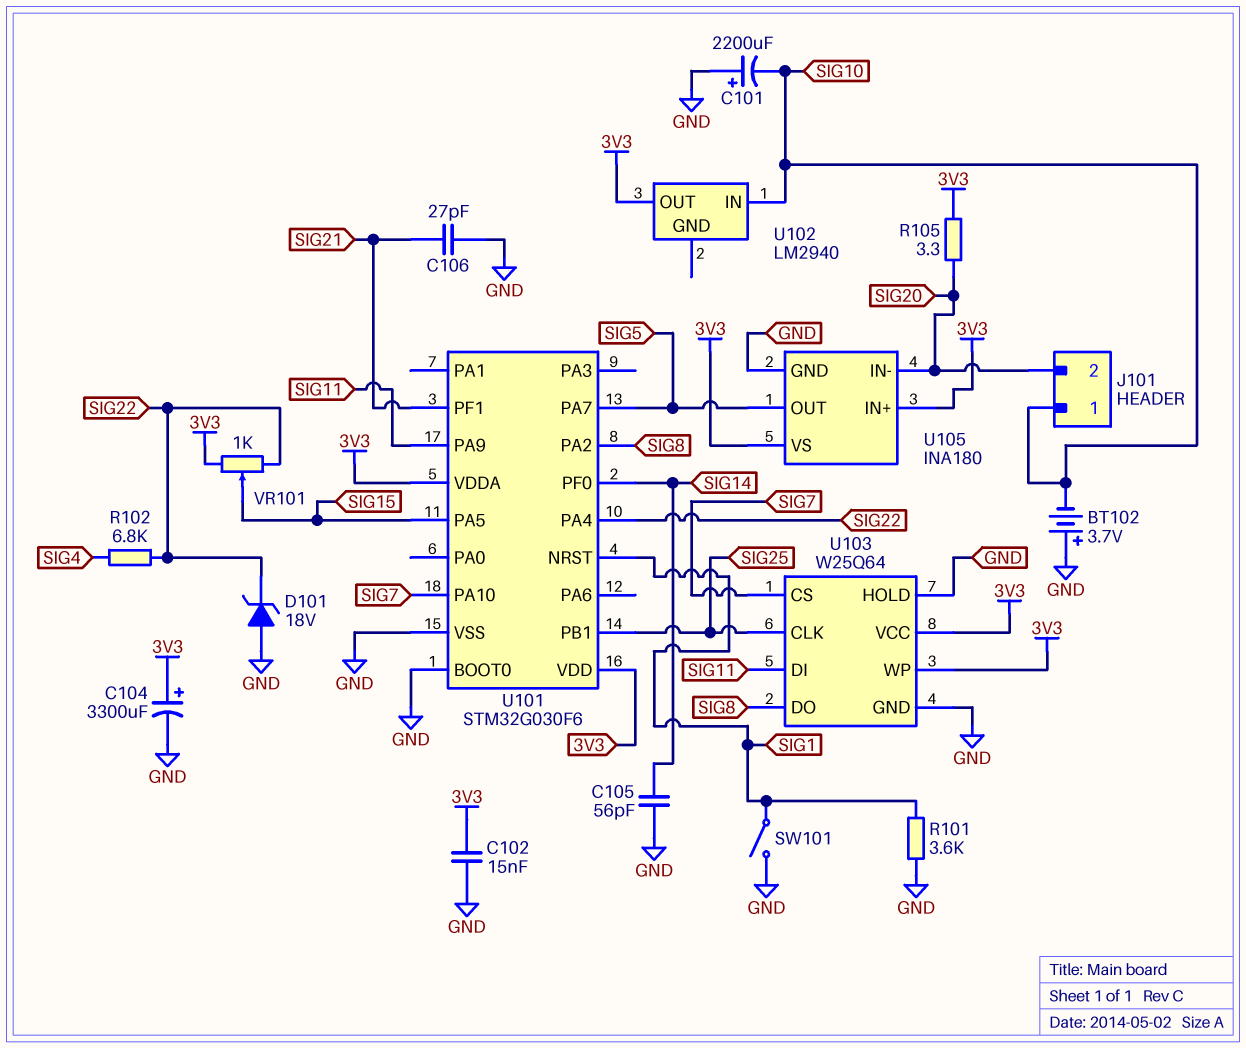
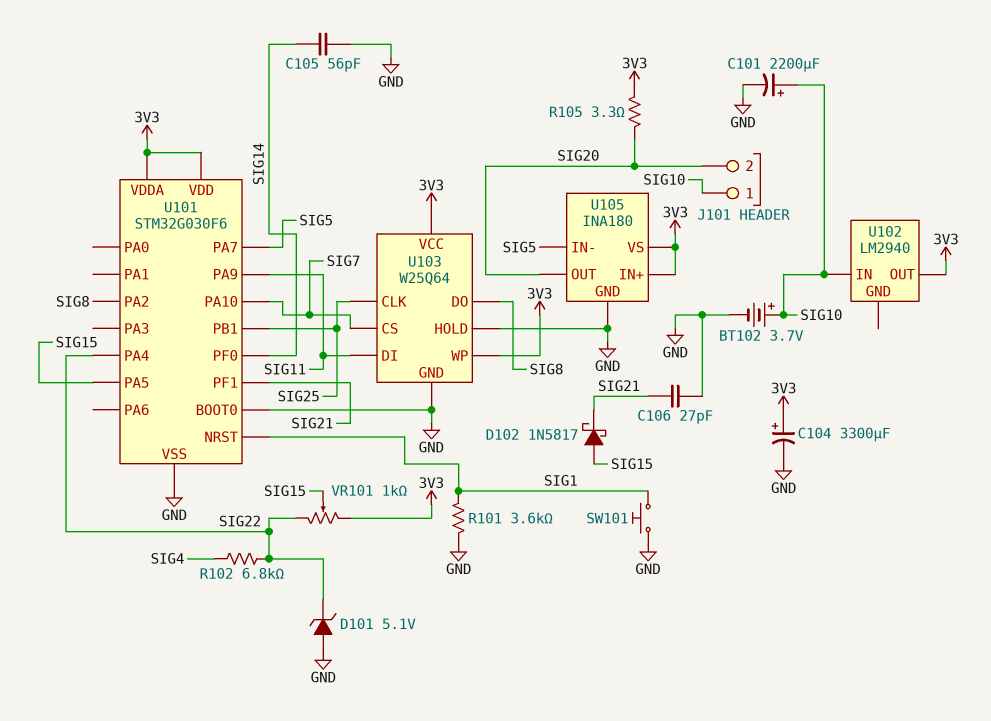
BT102: 3.7V (plus GND, minus SIG10) -> 3.7V (plus SIG10, minus GND)
C101: 2200uF (plus GND, minus SIG10) -> 2200uF (plus SIG10, minus GND)
C102: 15nF (3V3, GND) -> none
D101: zener 18V (A GND, K SIG22) -> zener 5.1V (A GND, K SIG22)
D102: none -> schottky 1N5817 (A SIG15, K SIG21)
SW101: switch (GND, SIG1) -> button (GND, SIG1)
U105 pin IN-: SIG20 -> SIG5
U105 pin OUT: SIG5 -> SIG20

